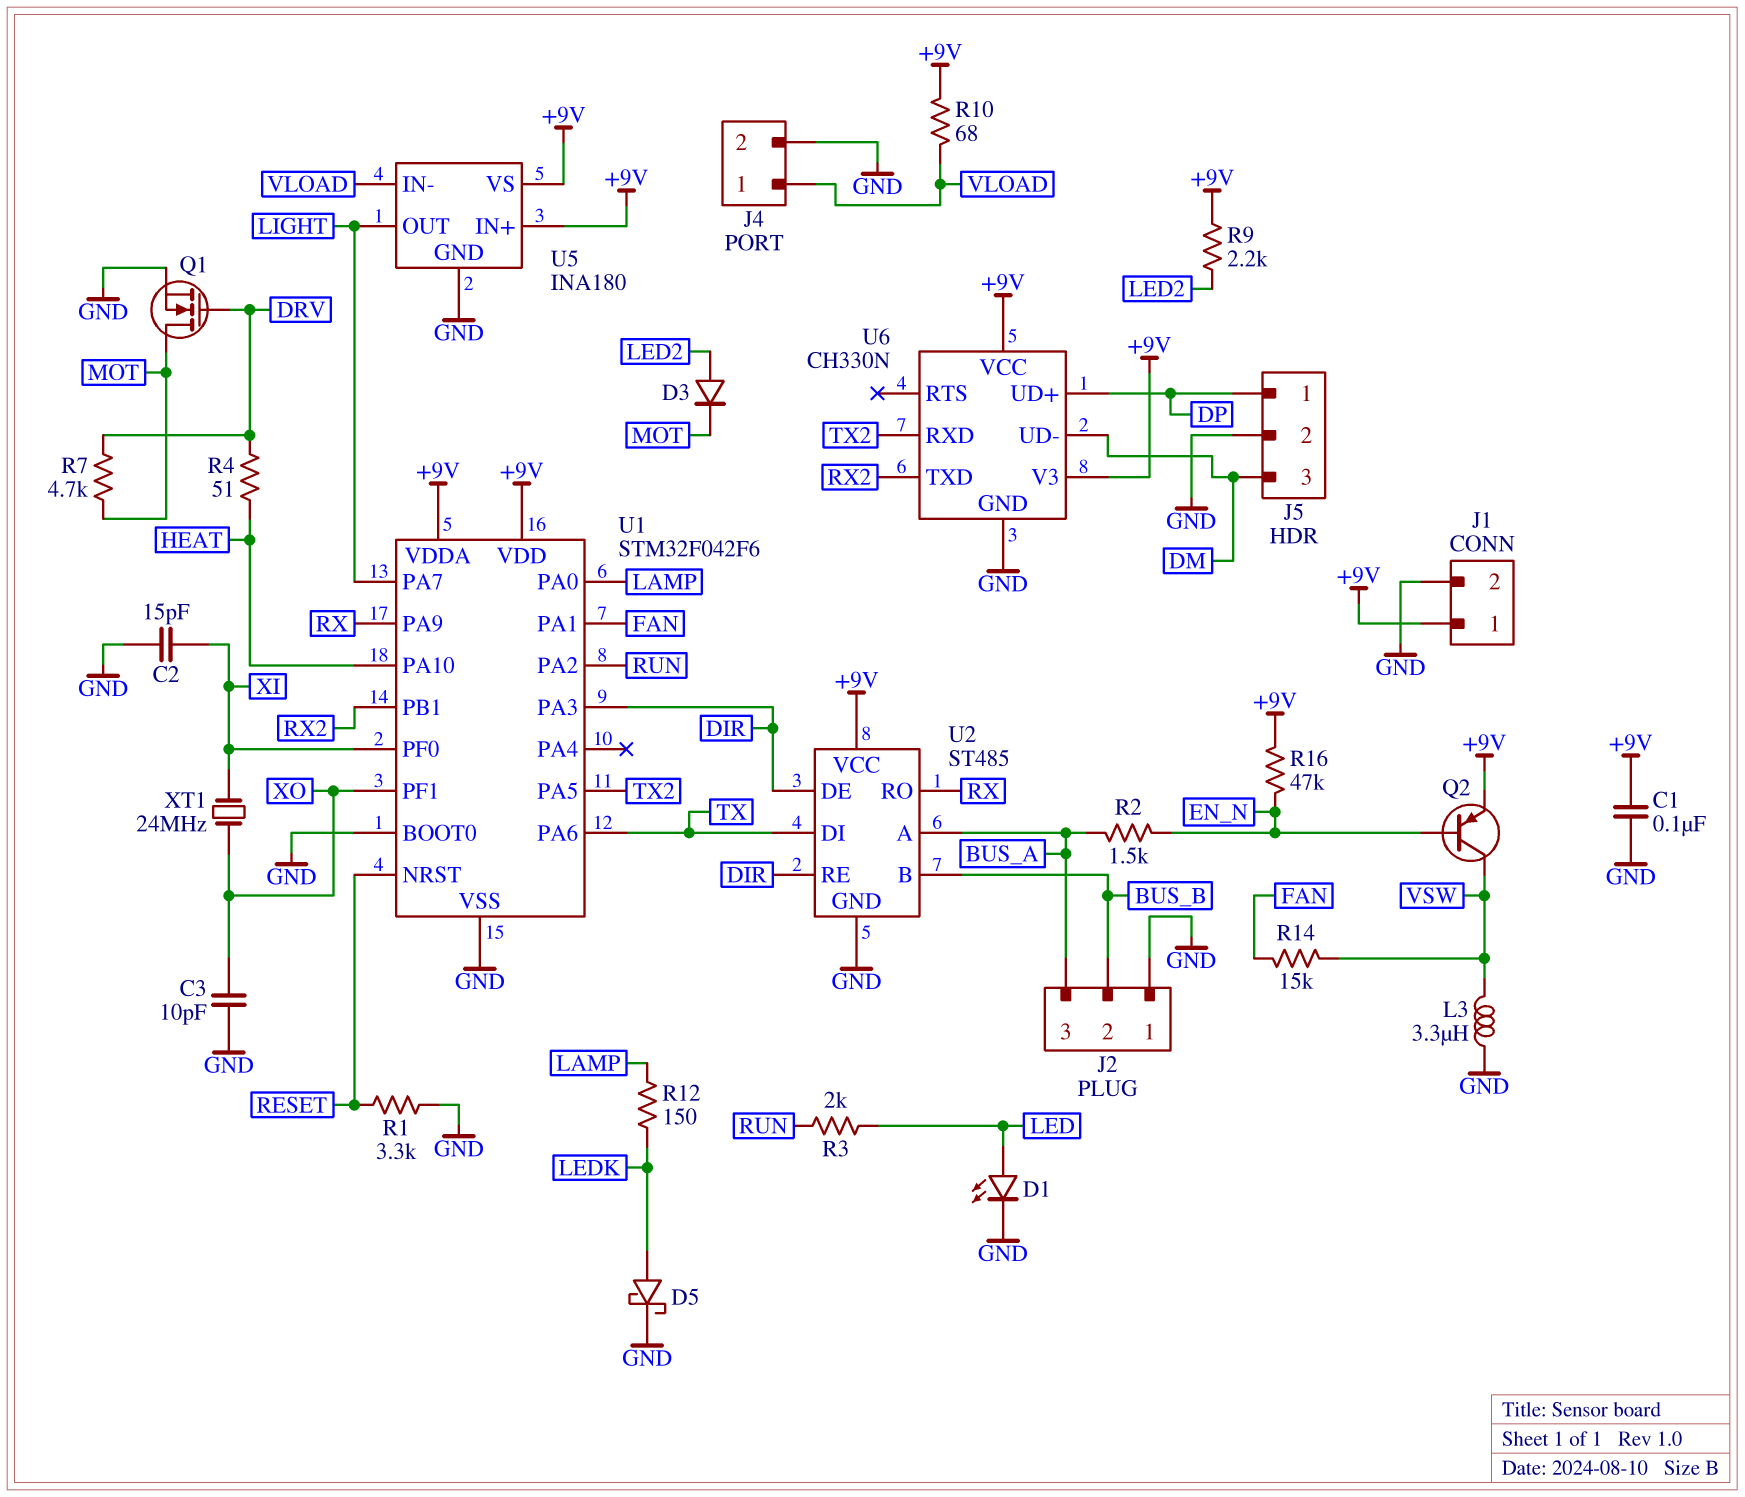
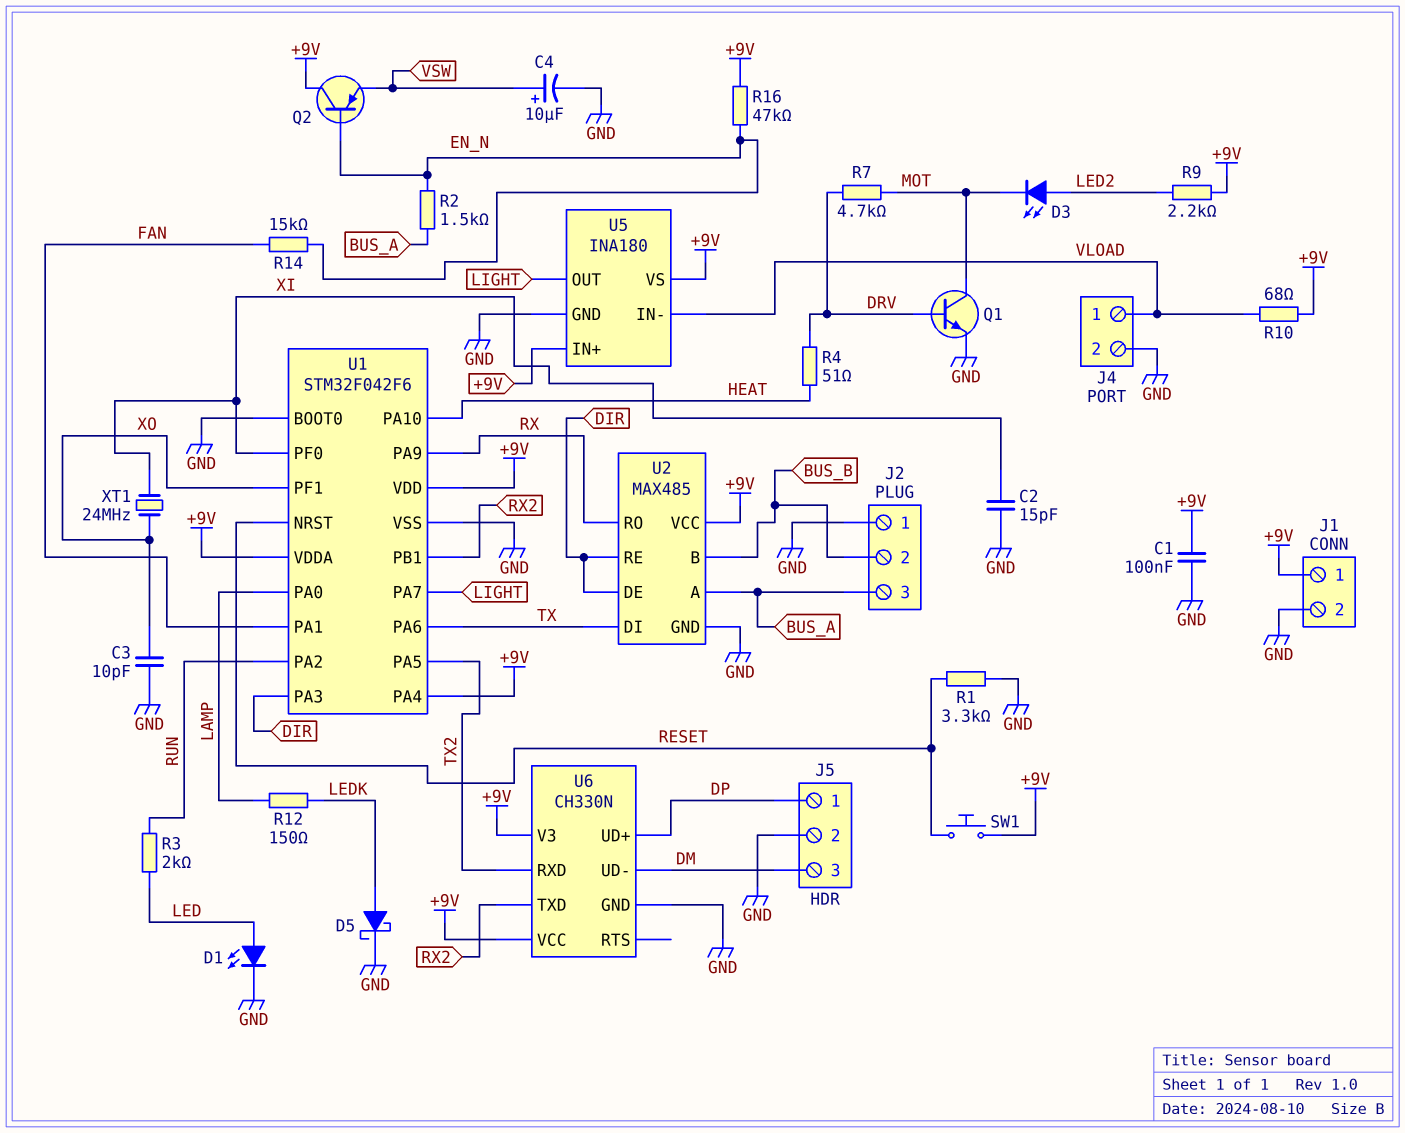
C4: none -> 10uF (plus VSW, minus GND)
D3: diode (A LED2, K MOT) -> LED (A LED2, K MOT)
L3: 3.3uH (GND, VSW) -> none
Q1: NMOS (G DRV, D MOT, S GND) -> NPN (B DRV, C MOT, E GND)
Q2: PNP (B EN_N, C VSW, E +9V) -> PNP (B EN_N, C +9V, E VSW)
R14: 15k (FAN, VSW) -> 15k (EN_N, FAN)
SW1: none -> button (+9V, RESET)
U1 pin PA4: none -> +9V
U2: ST485 -> MAX485

